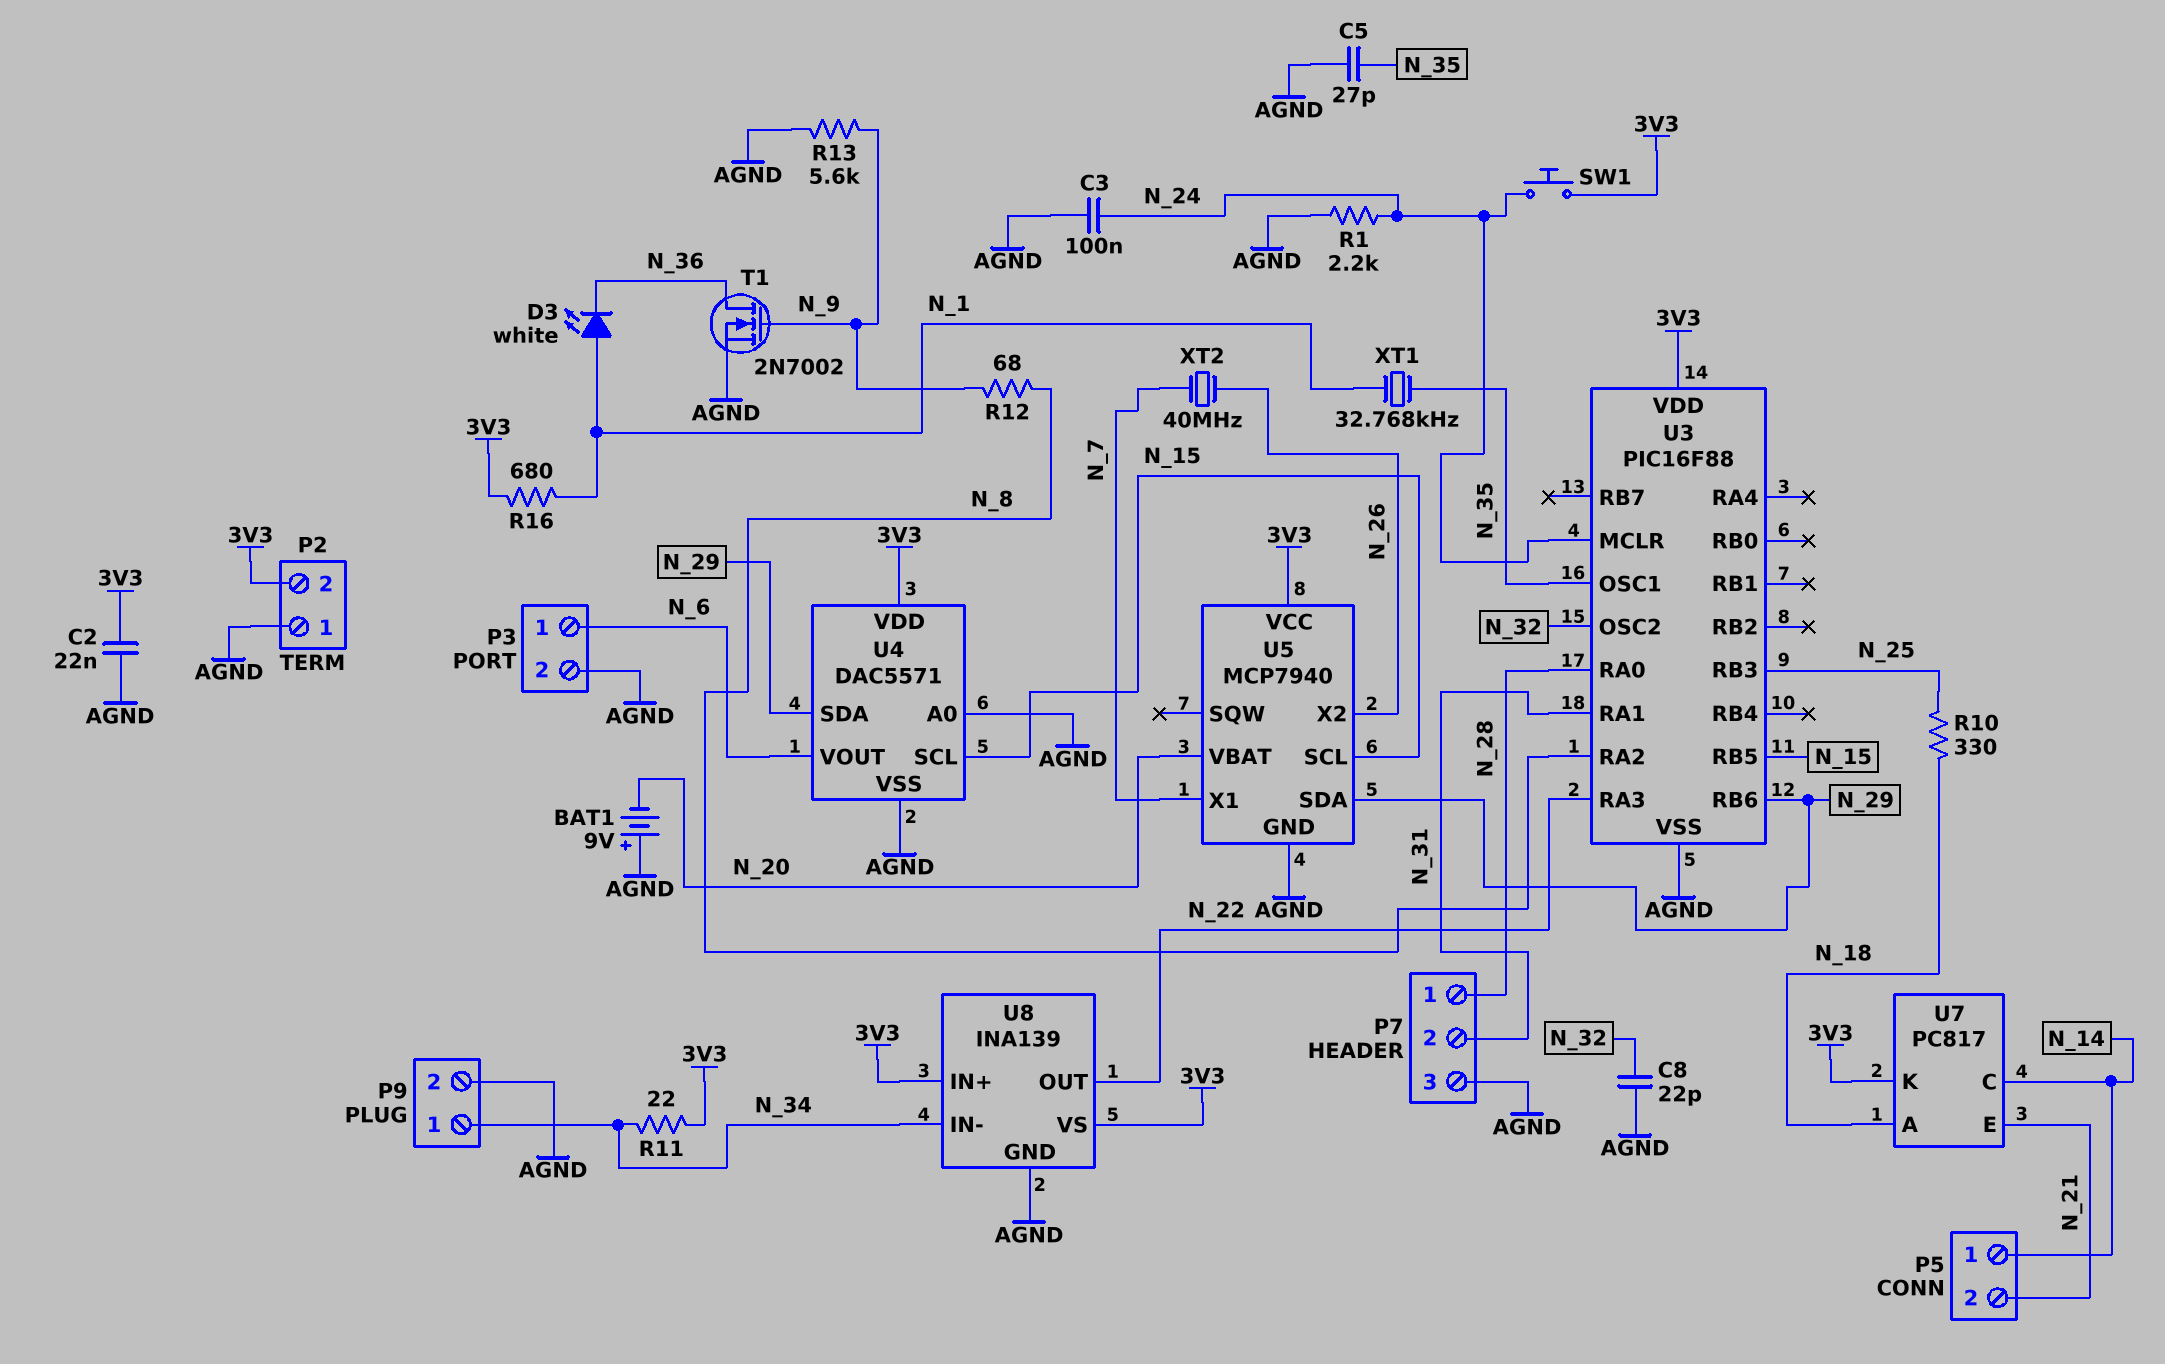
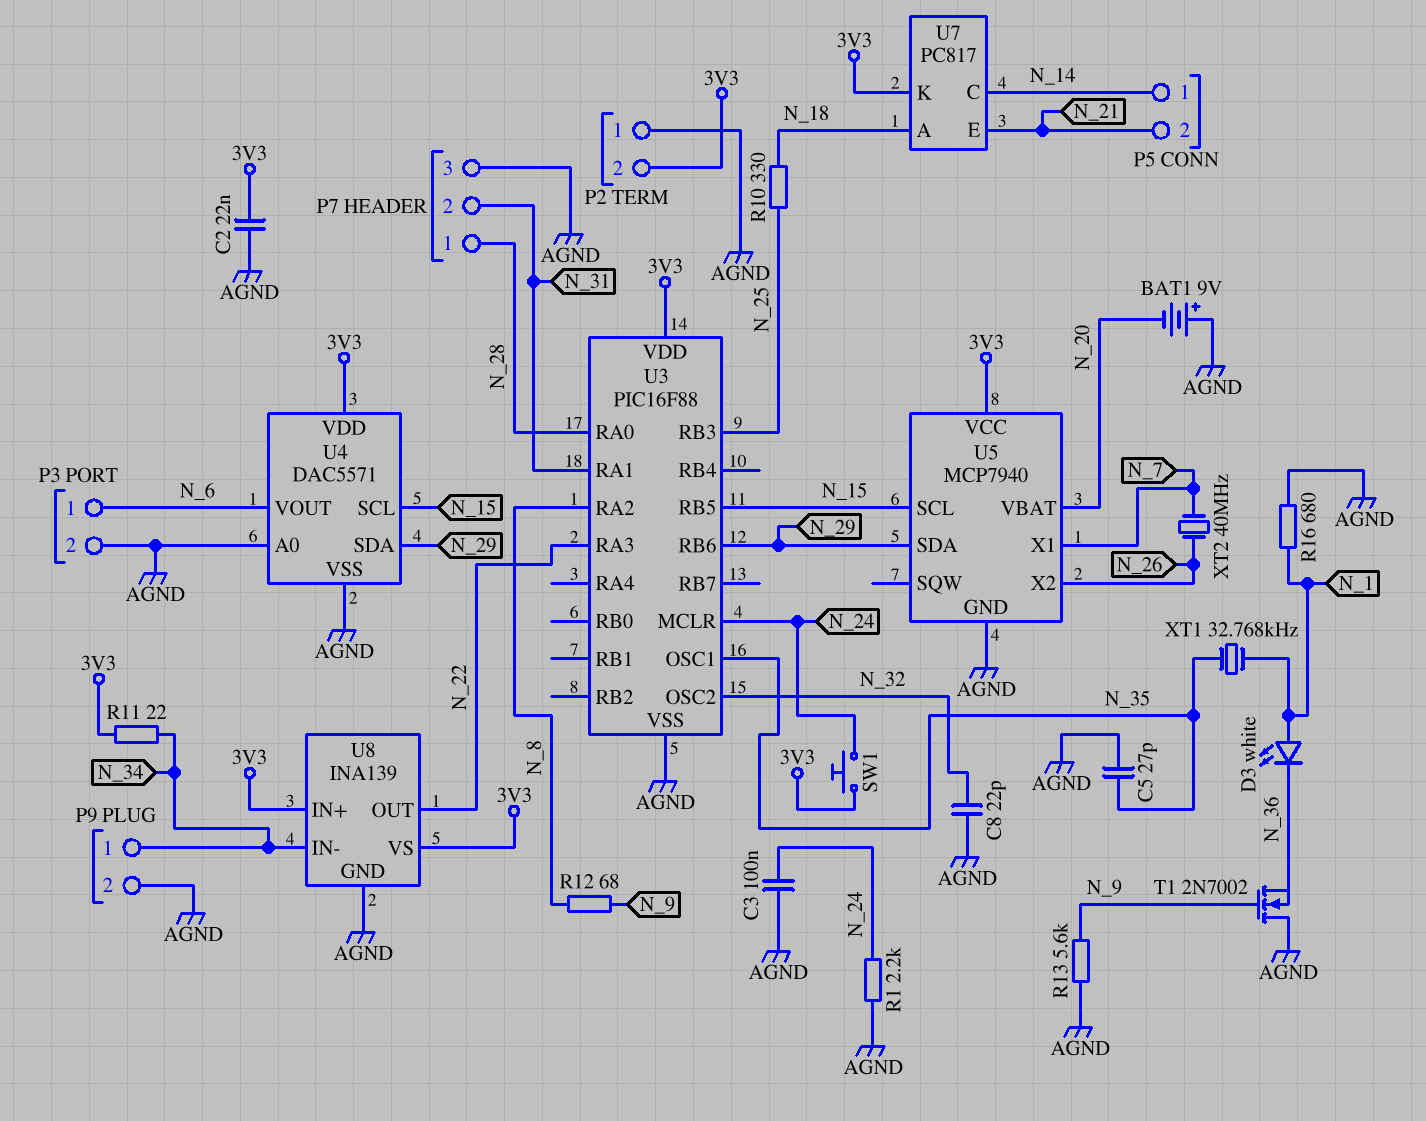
R16: 680 (3V3, N_1) -> 680 (AGND, N_1)
T1: NMOS 2N7002 (G N_9, D N_36, S AGND) -> NMOS 2N7002 (G N_9, D AGND, S N_36)

